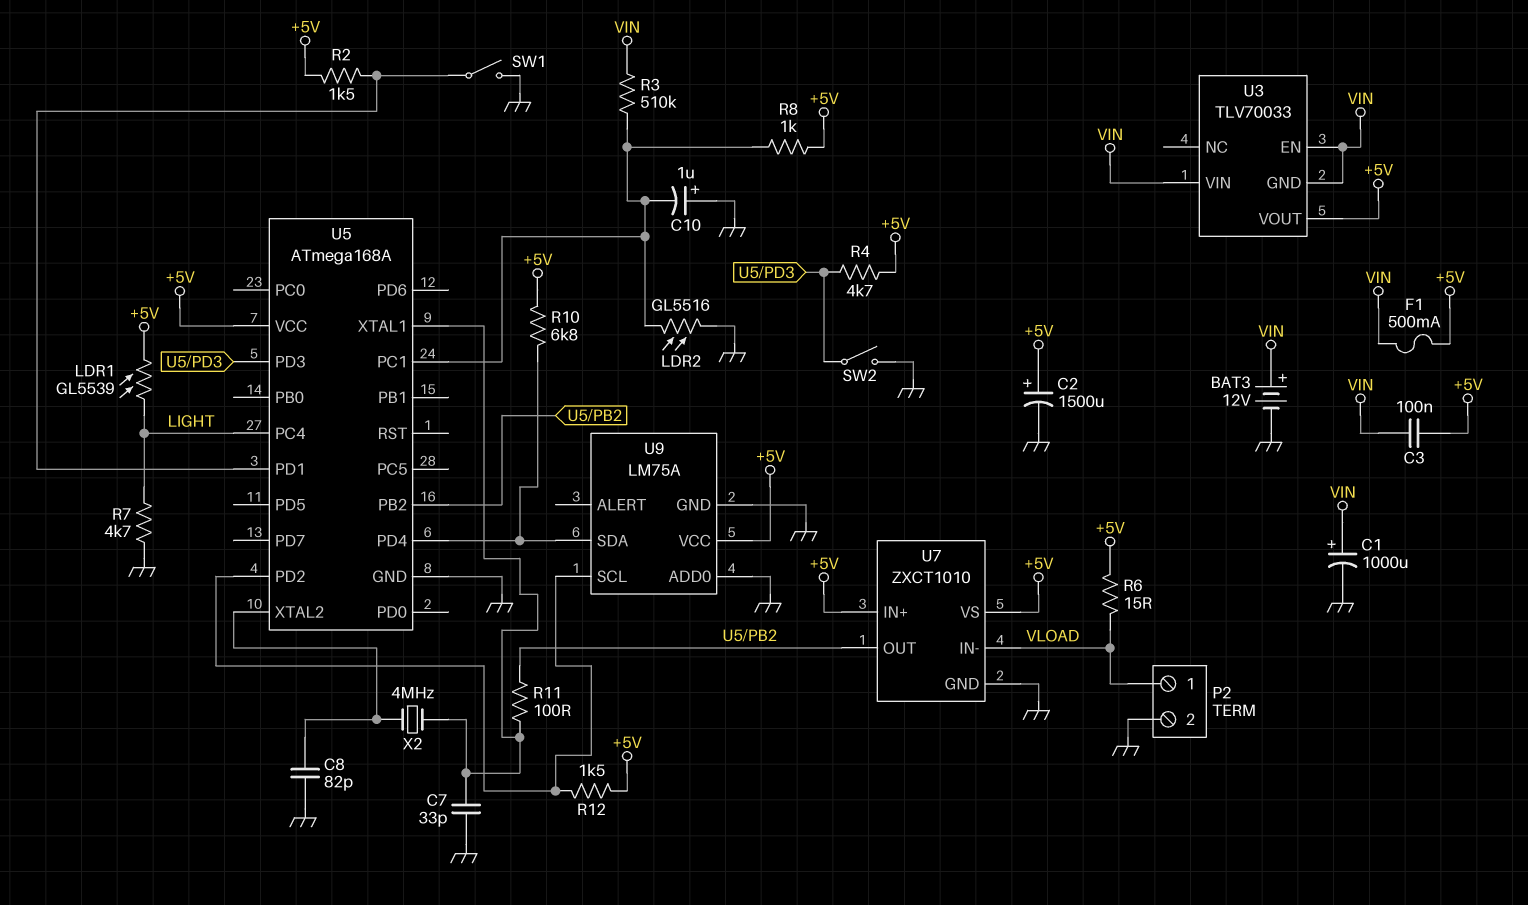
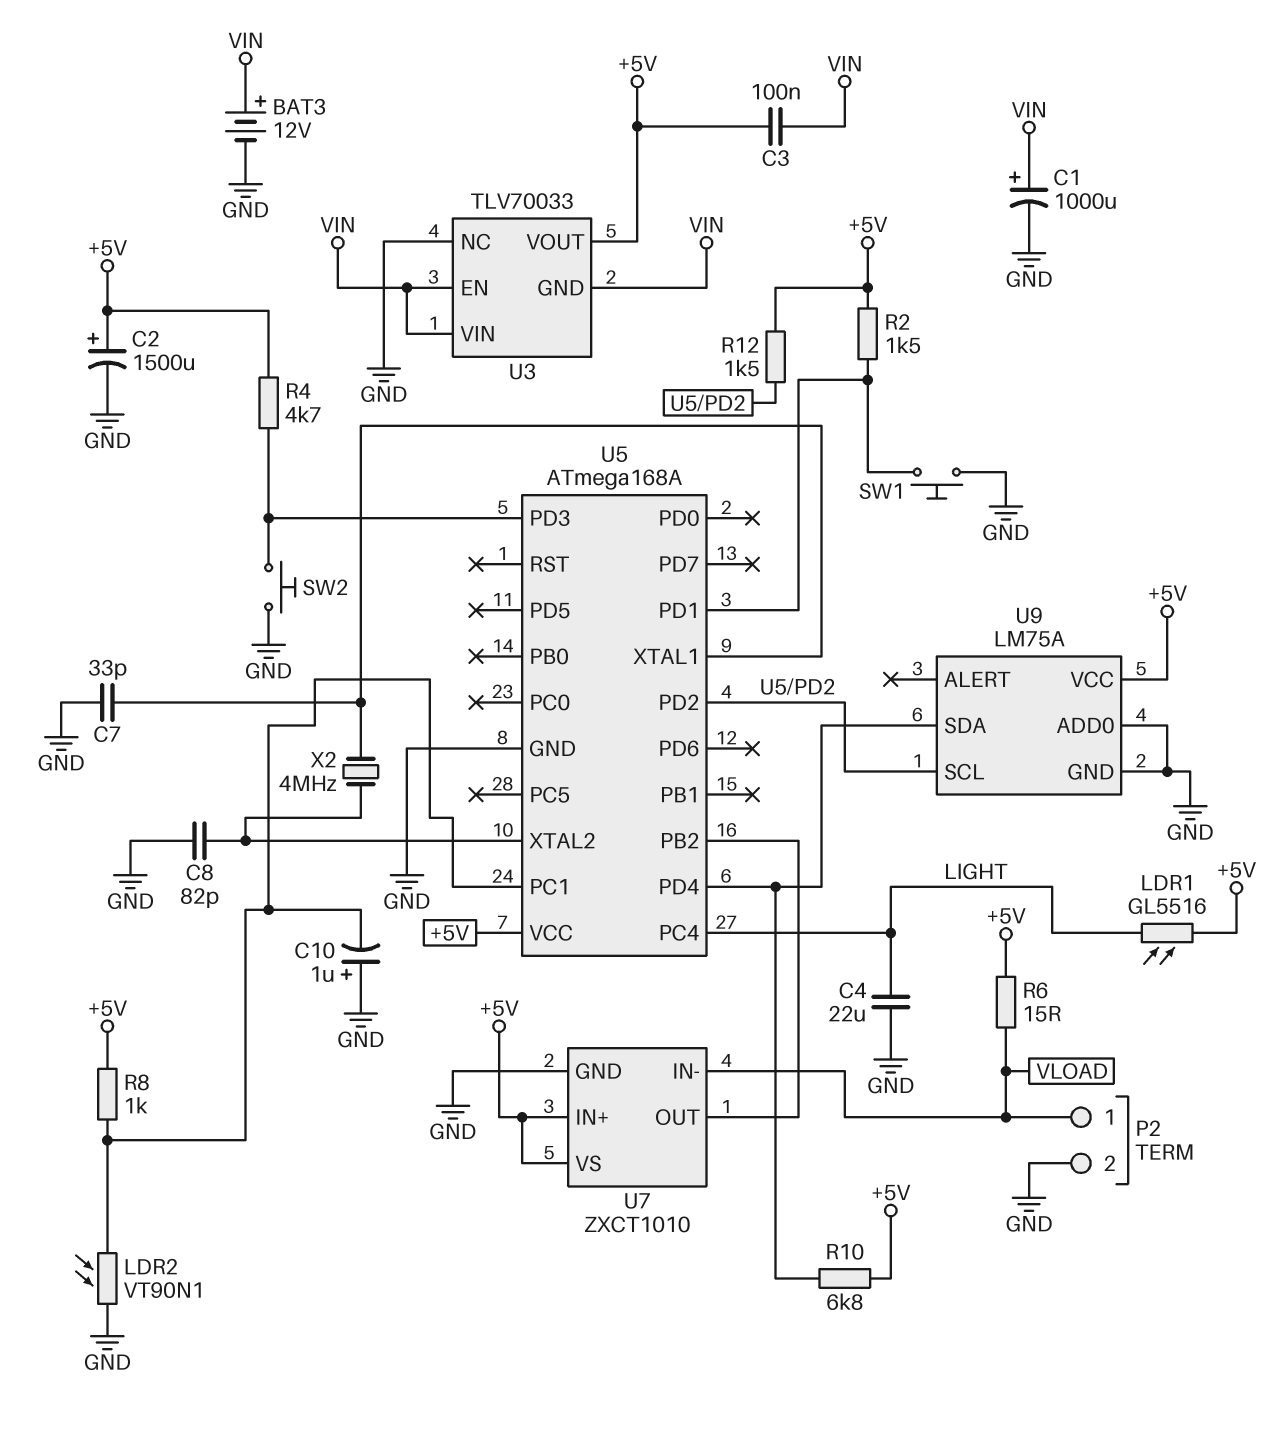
C4: none -> 22uF (GND, LIGHT)
F1: 500mA (+5V, VIN) -> none
LDR1: GL5539 (+5V, LIGHT) -> GL5516 (+5V, LIGHT)
LDR2: GL5516 (GND, U5/PC1) -> VT90N1 (GND, U5/PC1)
R3: 510k (U5/PC1, VIN) -> none
R7: 4.7k (GND, LIGHT) -> none
R11: 100 (U5/PB2, U5/XTAL1) -> none
SW1: switch (GND, U5/PD1) -> button (GND, U5/PD1)
SW2: switch (GND, U5/PD3) -> button (GND, U5/PD3)
U3 pin NC: none -> GND

